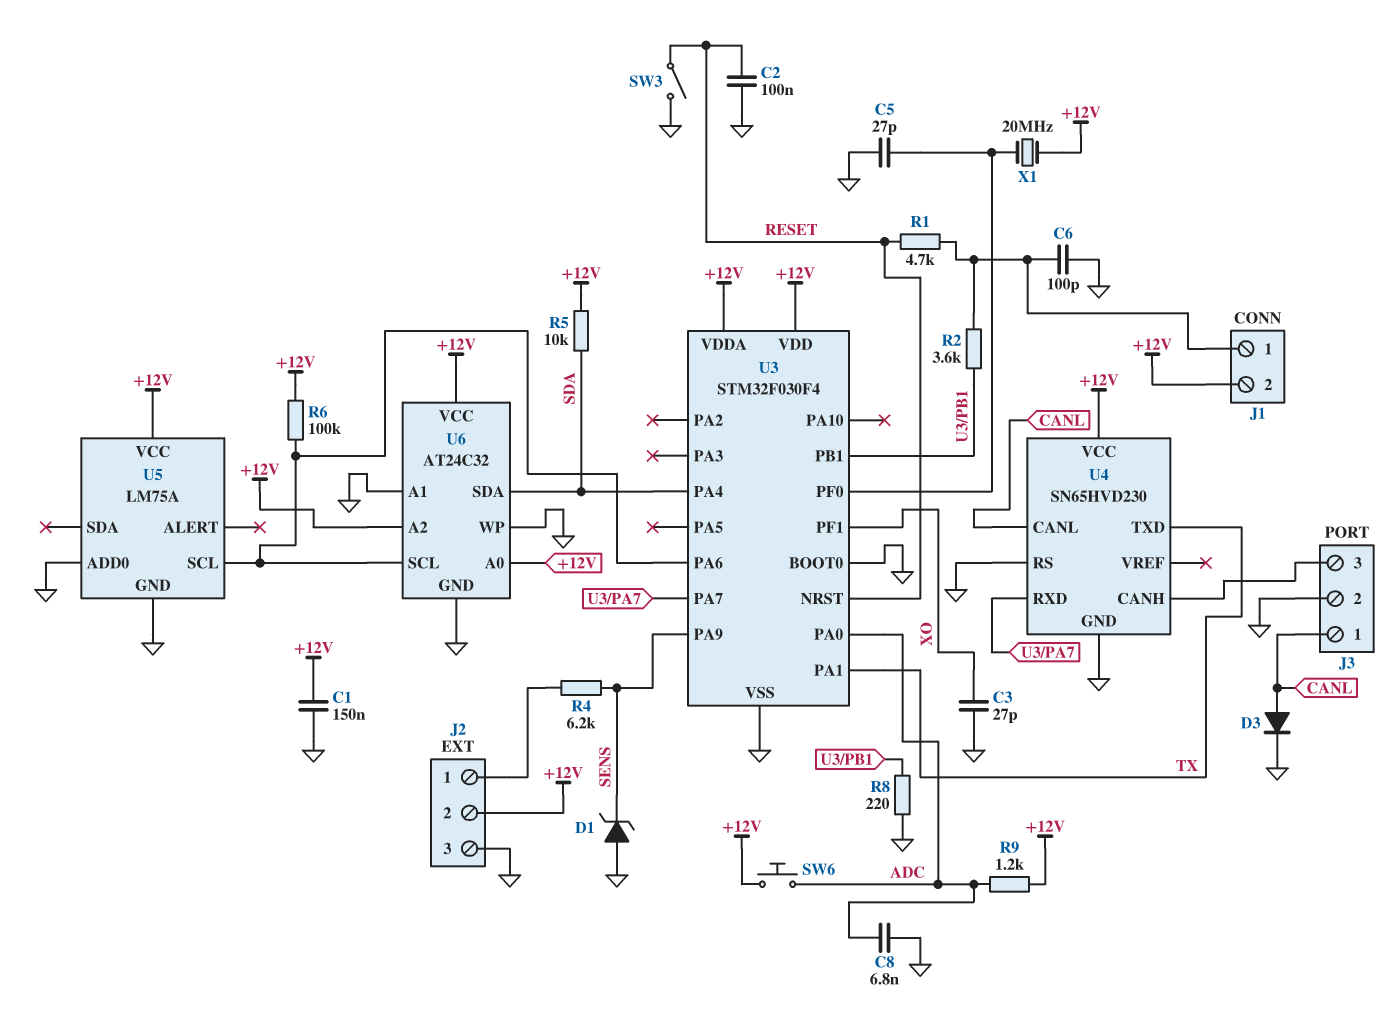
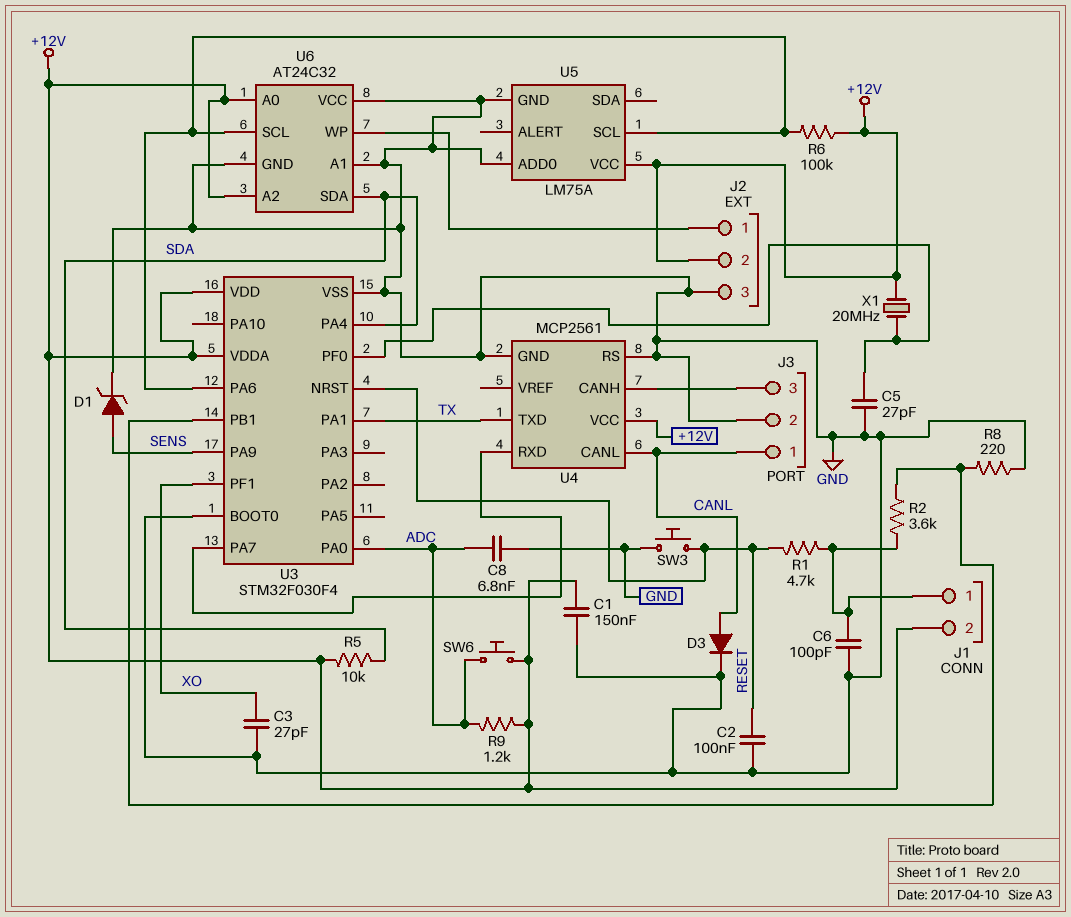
D1: zener (A GND, K SENS) -> zener (A SENS, K GND)
R4: 6.2k (J2/1, SENS) -> none
SW3: switch (GND, RESET) -> button (GND, RESET)
U4: SN65HVD230 -> MCP2561
U6 pin VCC: +12V -> GND
U6 pin WP: GND -> J2/1

